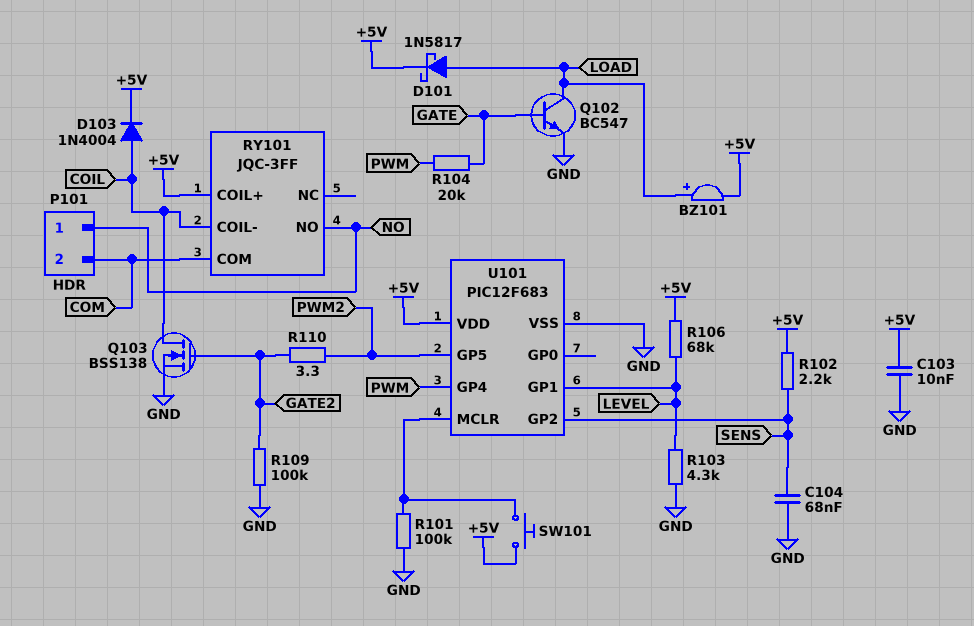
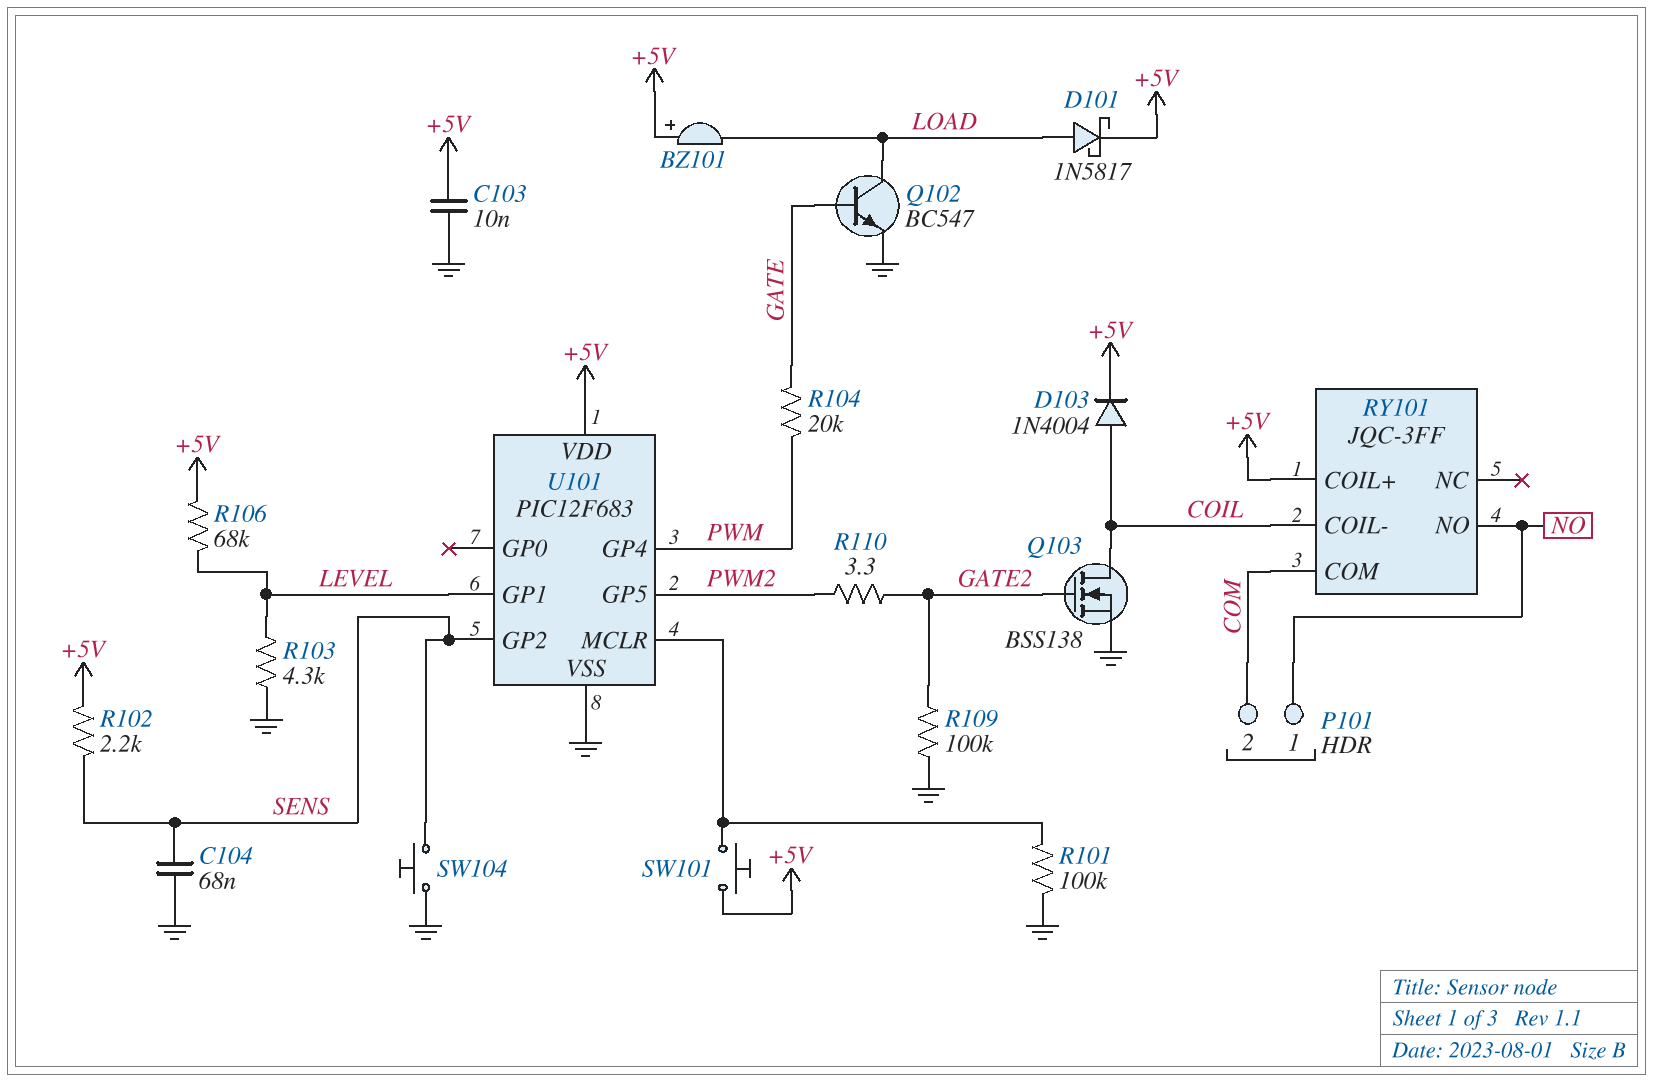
BZ101: buzzer (plus LOAD, minus +5V) -> buzzer (plus +5V, minus LOAD)
SW104: none -> button (GND, SENS)

